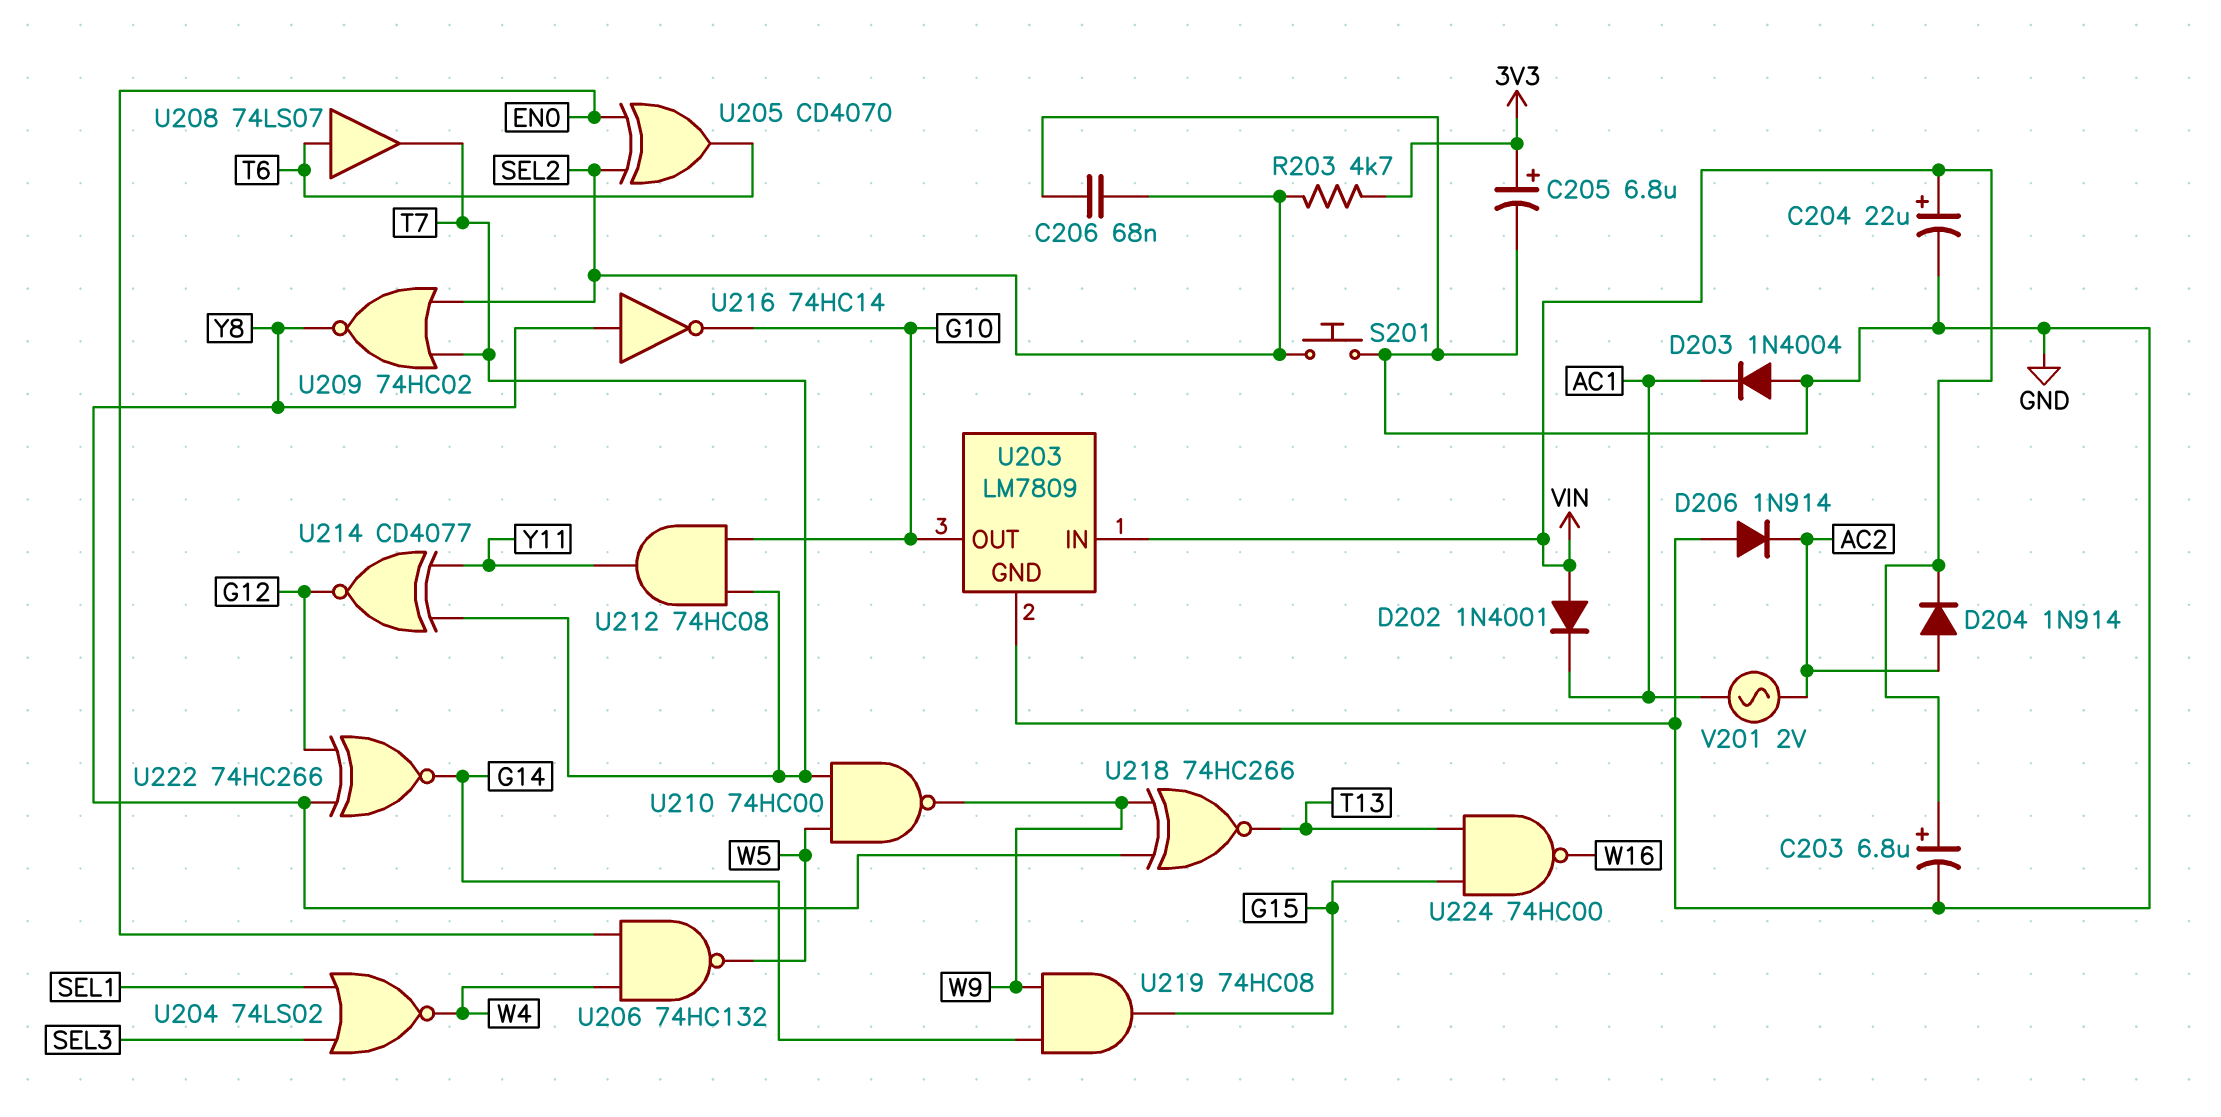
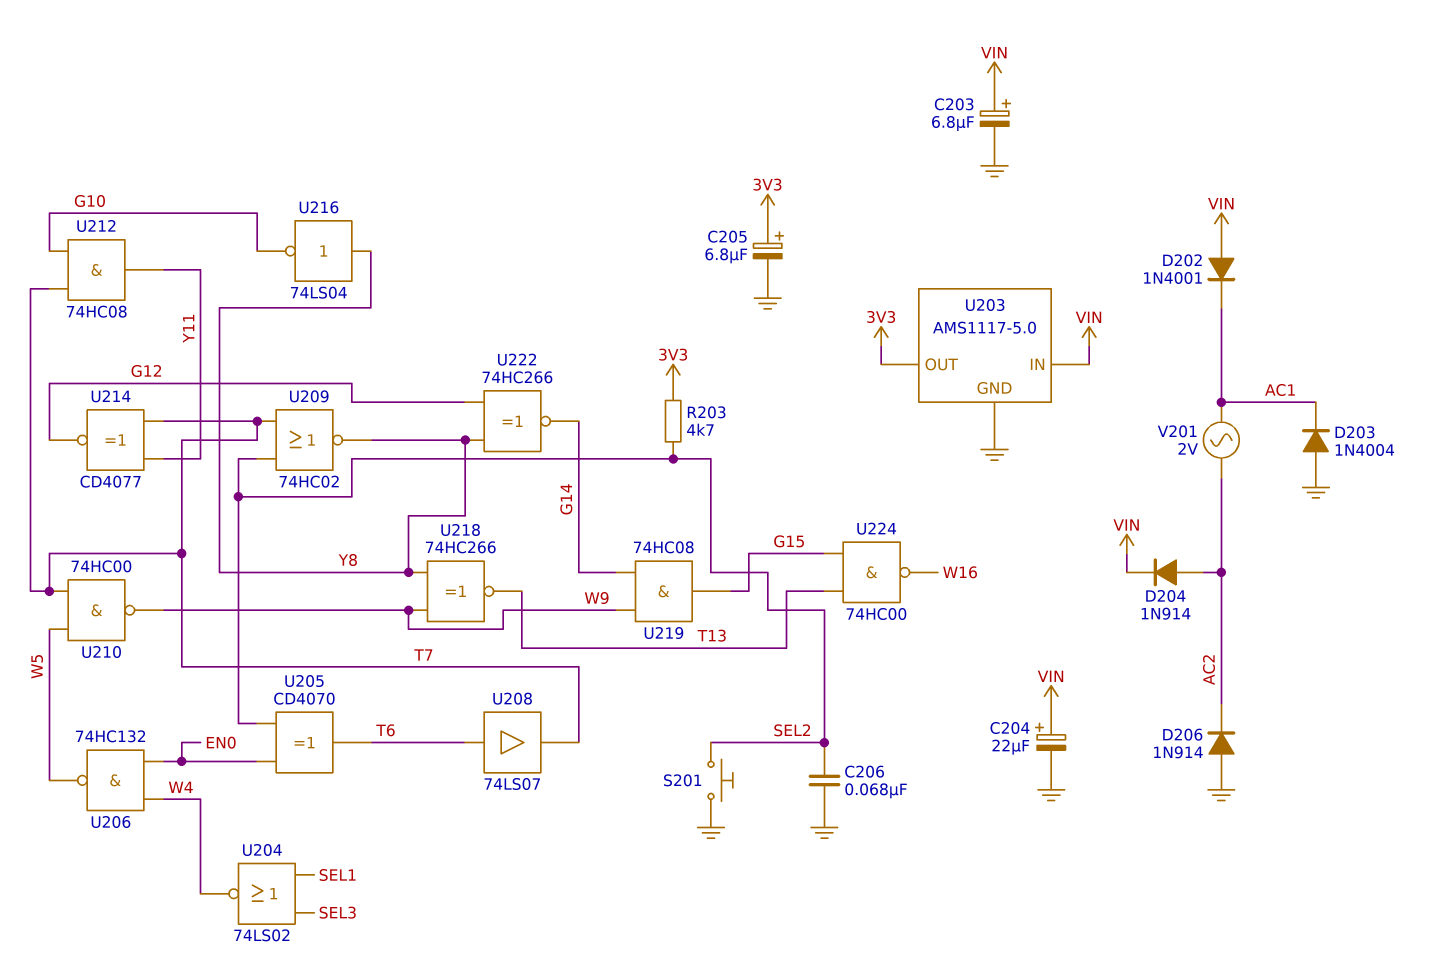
U203: LM7809 -> AMS1117-5.0
U203 pin OUT: G10 -> 3V3
U216: NOT 74HC14 (in Y8, out G10) -> NOT 74LS04 (in Y8, out G10)

